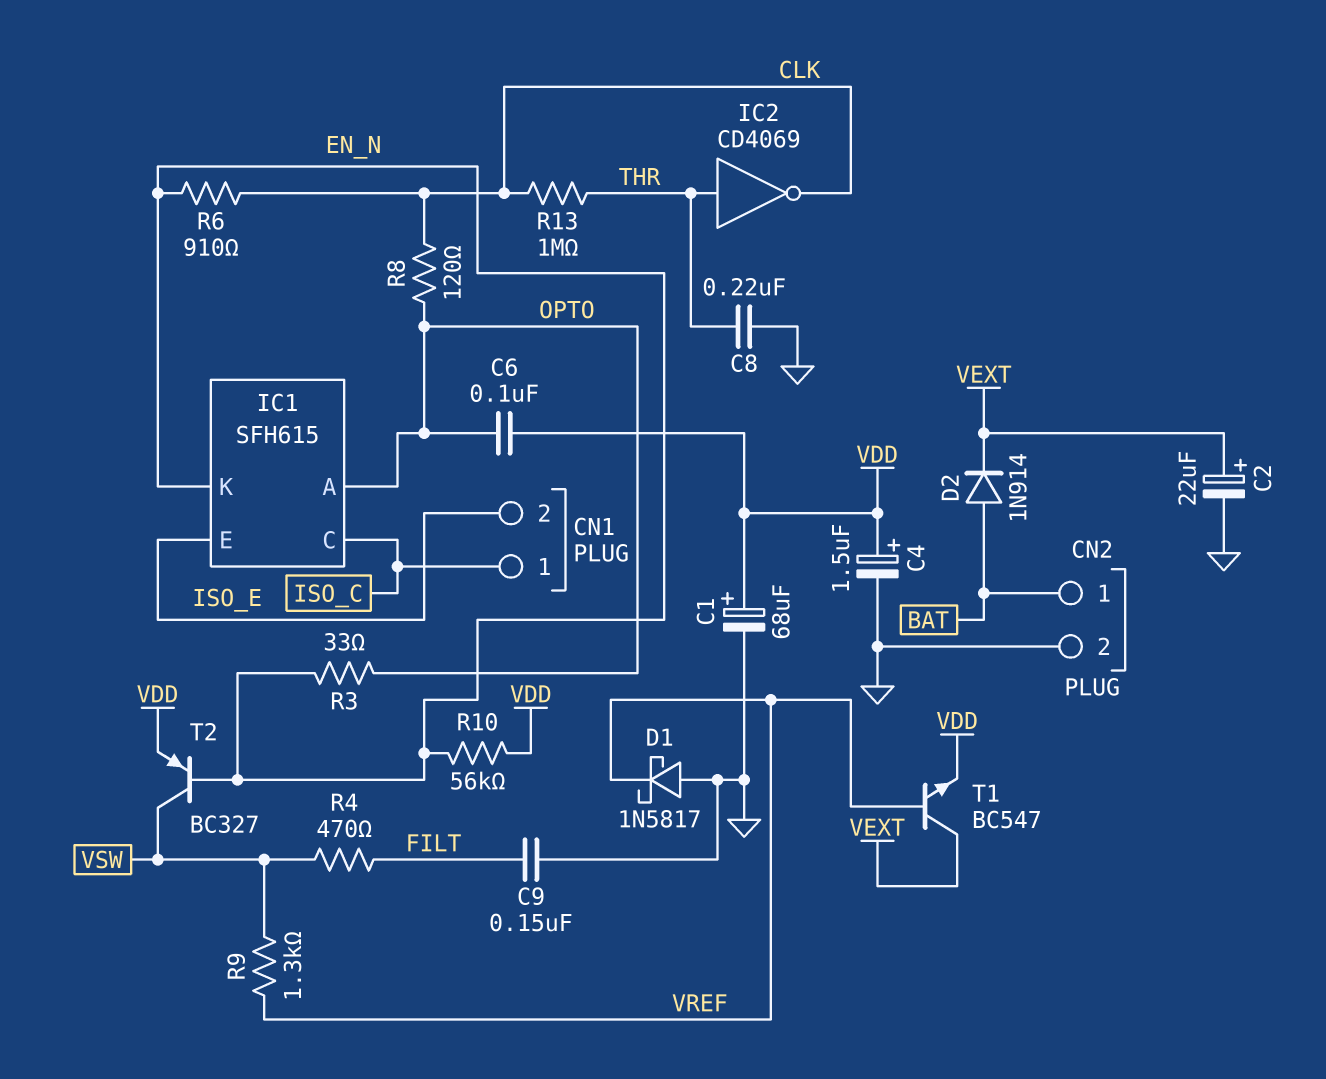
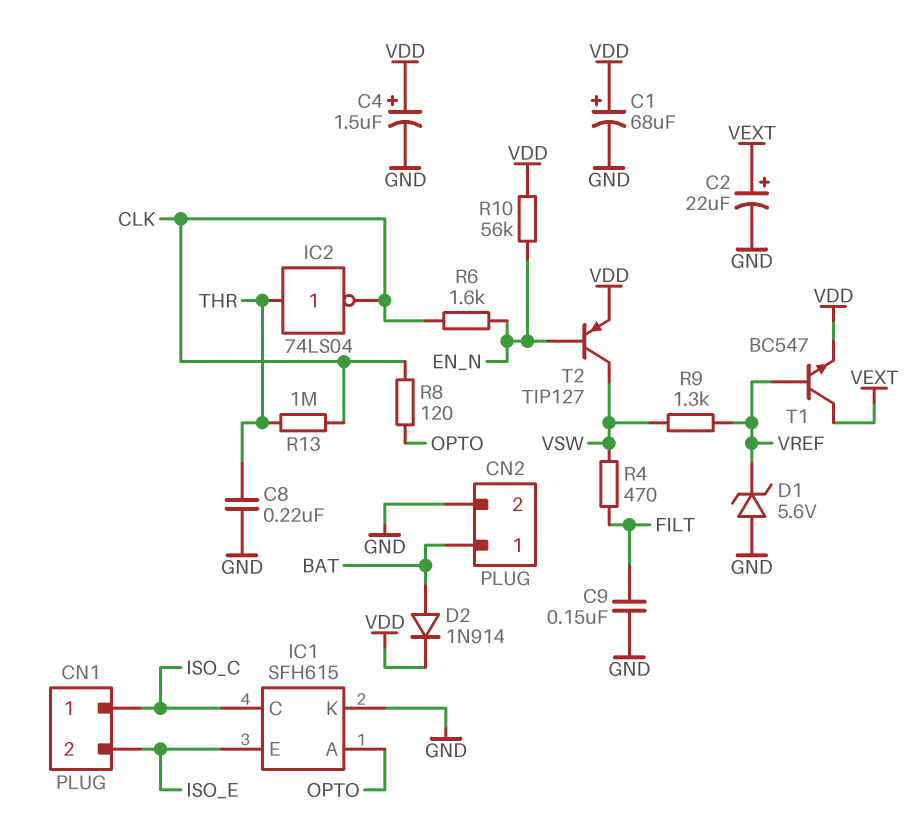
C6: 100nF (OPTO, VDD) -> none
D1: schottky 1N5817 (A GND, K VREF) -> zener 5.6V (A GND, K VREF)
D2: diode 1N914 (A BAT, K VEXT) -> diode 1N914 (A BAT, K VDD)
IC1 pin K: EN_N -> GND
IC2: NOT CD4069 (in THR, out CLK) -> NOT 74LS04 (in THR, out CLK)
R3: 33 (EN_N, OPTO) -> none
R6: 910 (CLK, EN_N) -> 1.6k (CLK, EN_N)
T2: PNP BC327 (B EN_N, C VSW, E VDD) -> PNP TIP127 (B EN_N, C VSW, E VDD)

